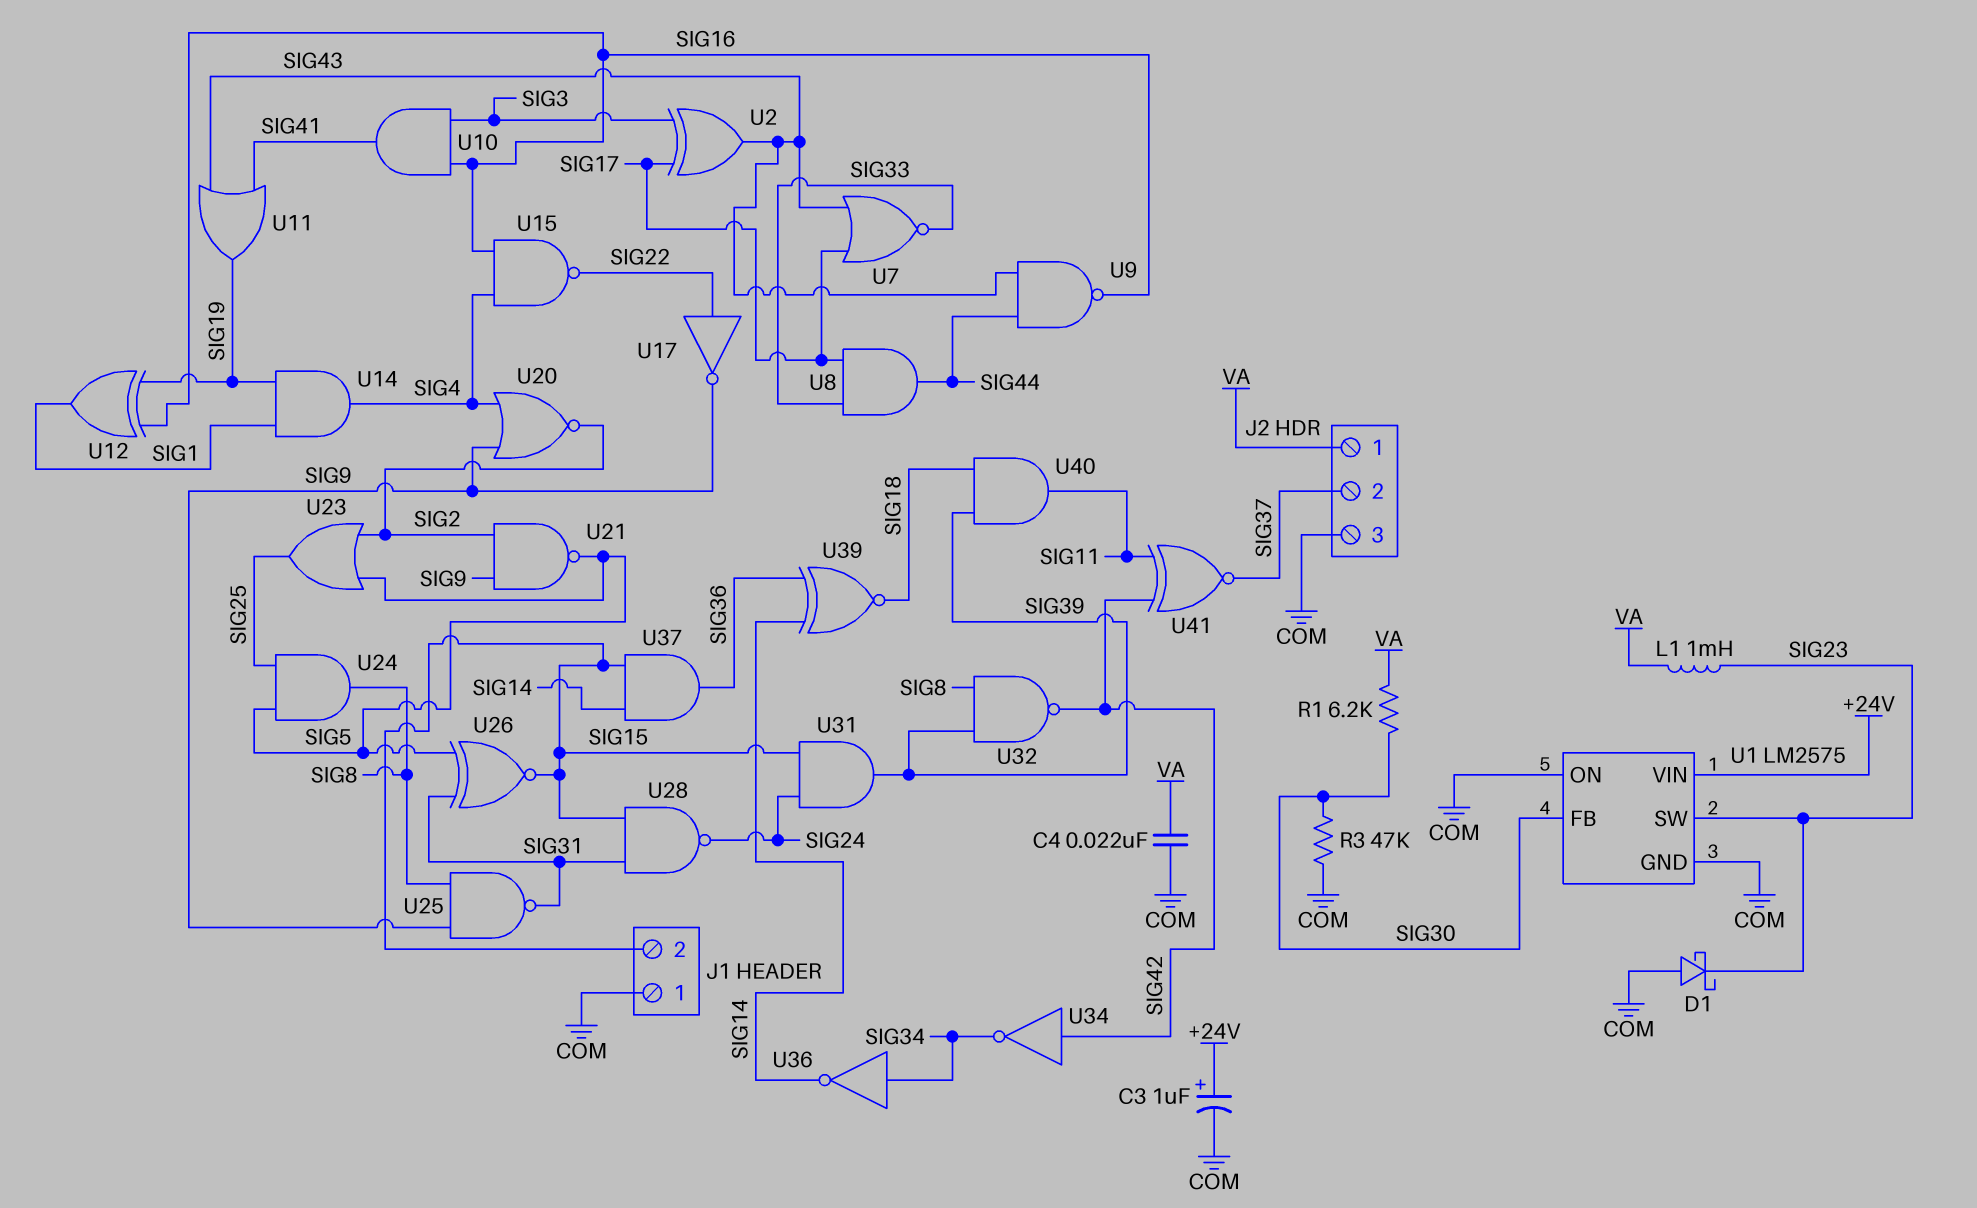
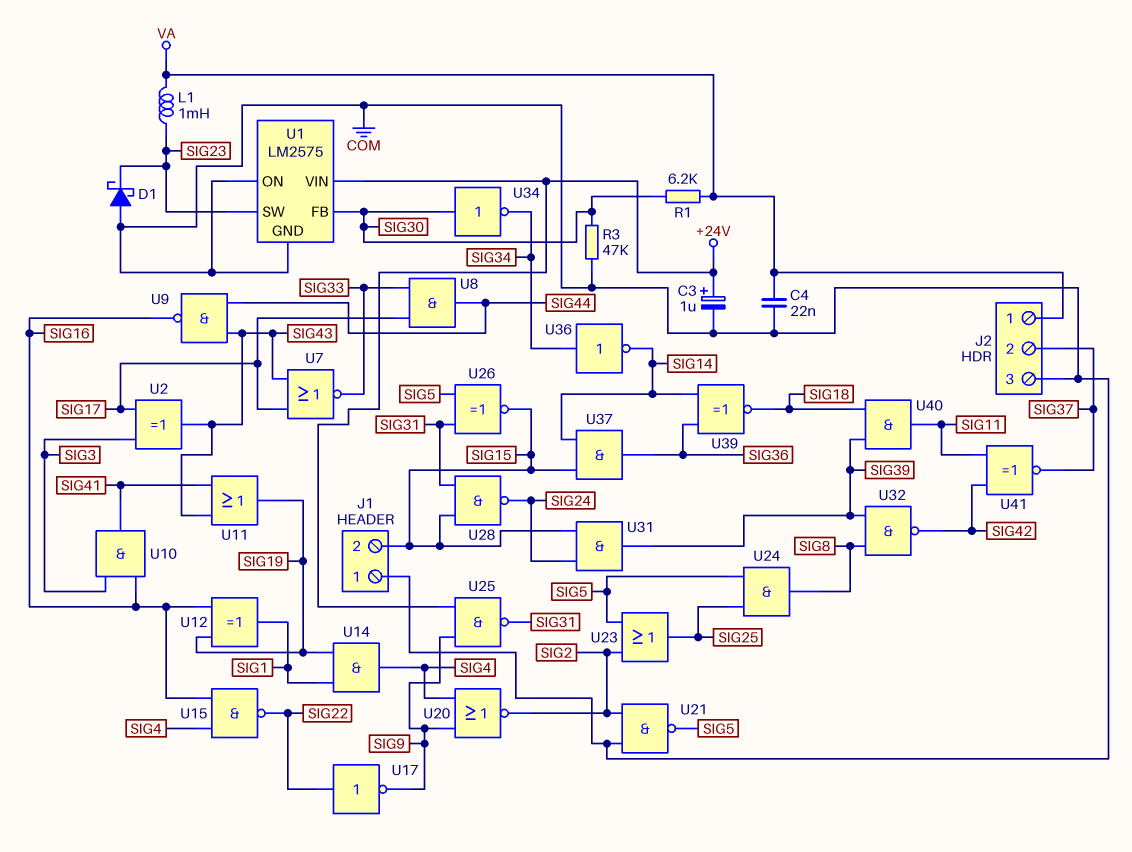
U21: NAND (in SIG2, in SIG9, out SIG5) -> NAND (in COM, in SIG2, out SIG5)
U25: NAND (in SIG8, in SIG9, out SIG31) -> NAND (in +24V, in SIG9, out SIG31)
U34: NOT (in SIG42, out SIG34) -> NOT (in SIG30, out SIG34)

